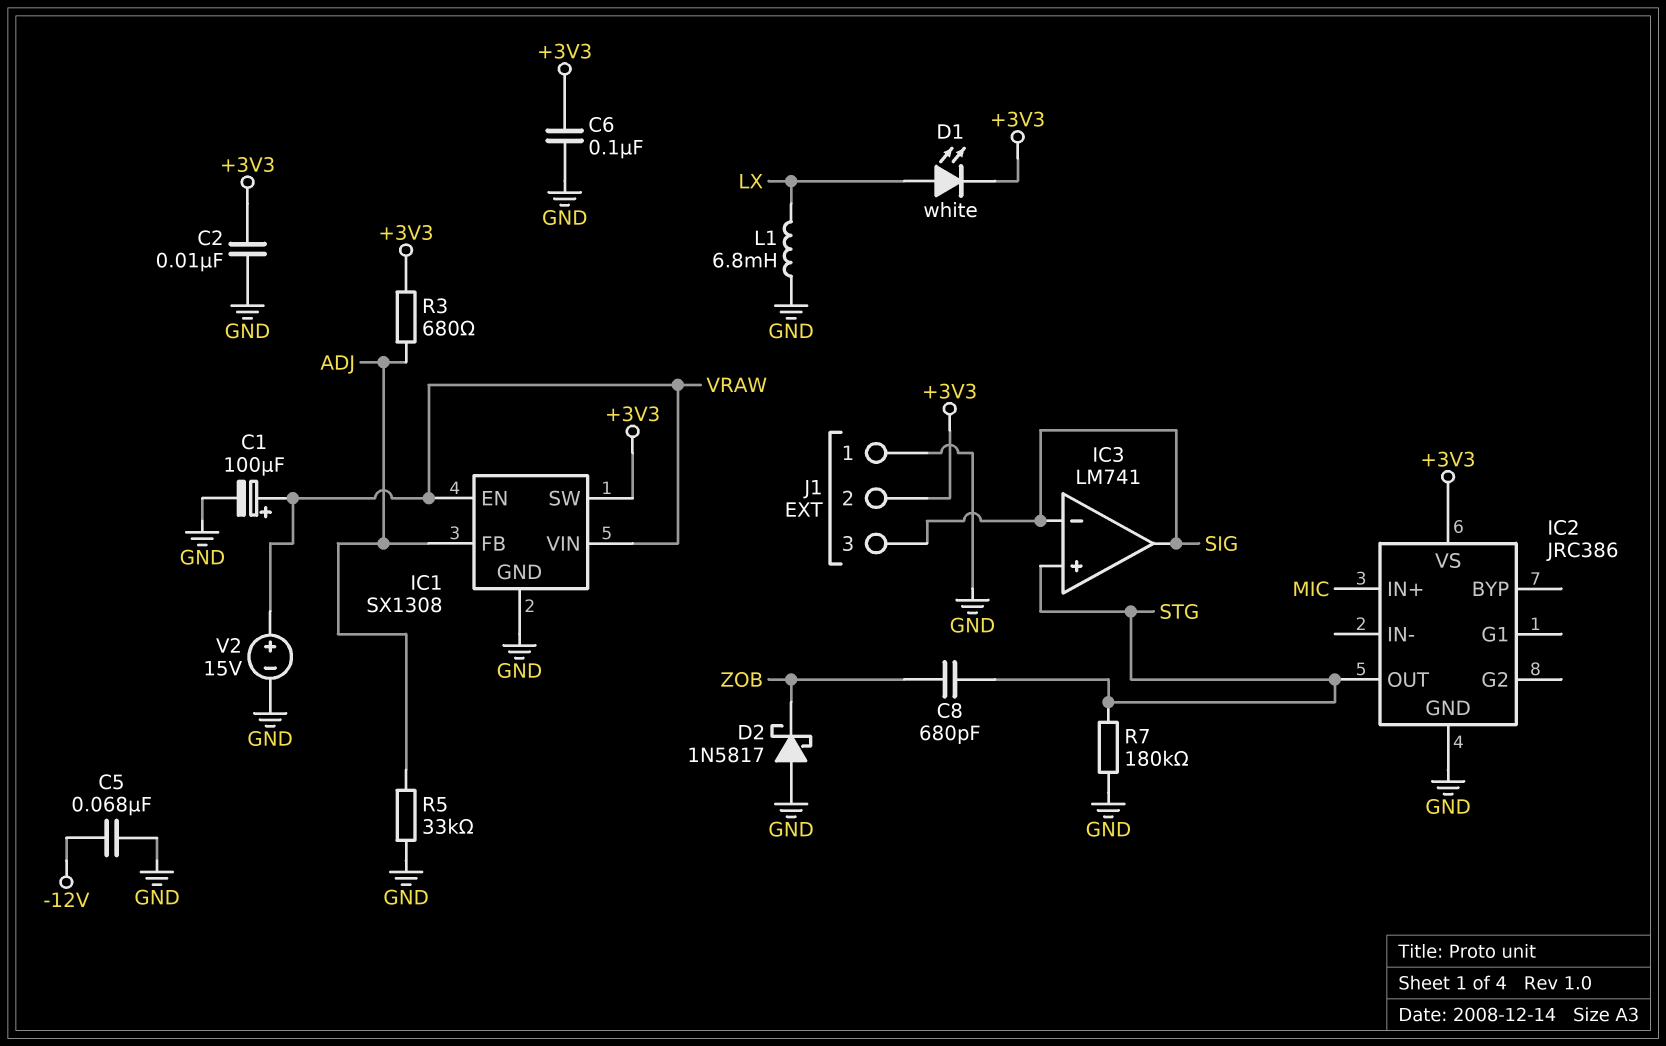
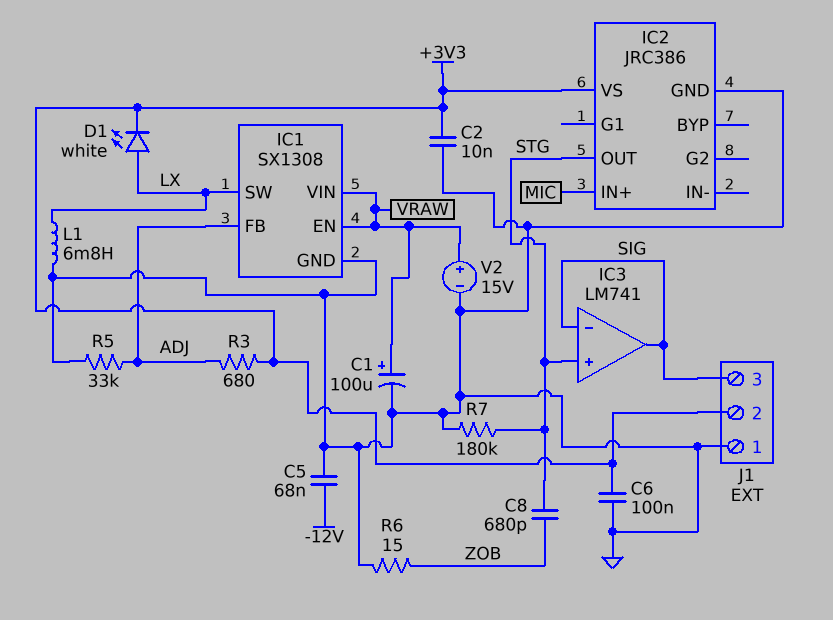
D2: schottky 1N5817 (A GND, K ZOB) -> none
IC1 pin SW: +3V3 -> LX
R6: none -> 15 (GND, ZOB)

